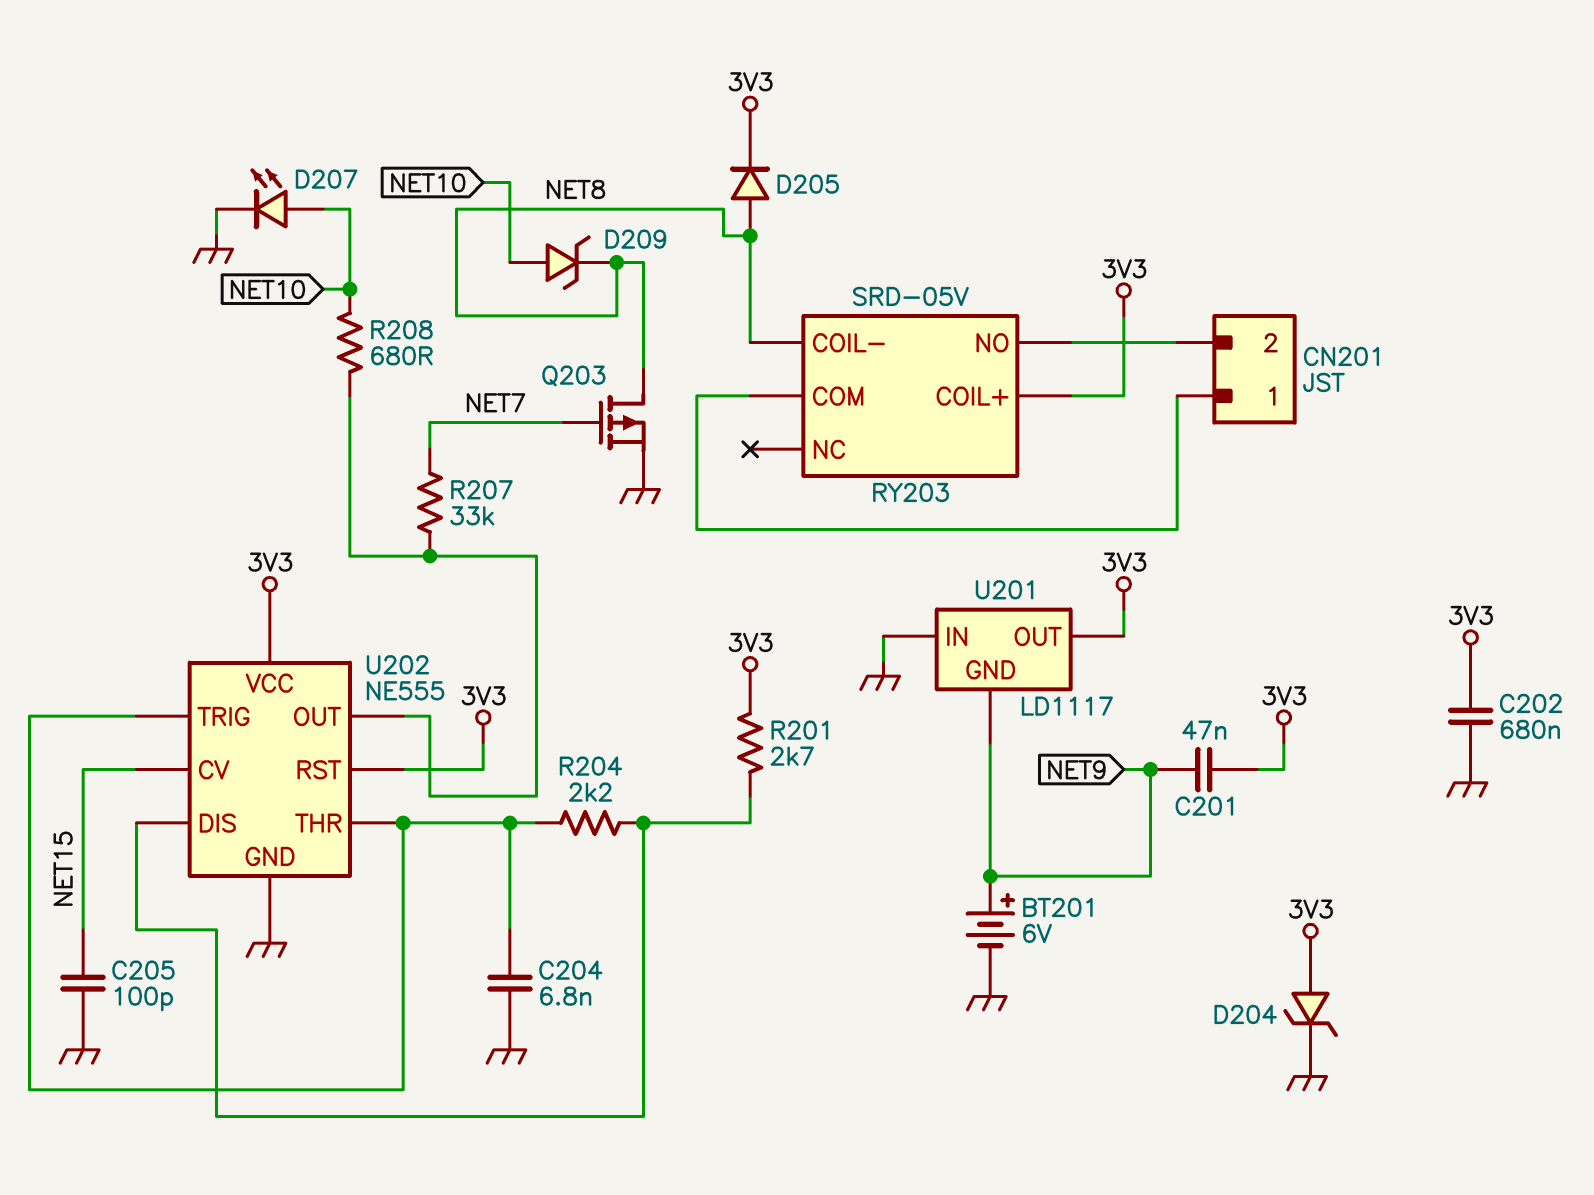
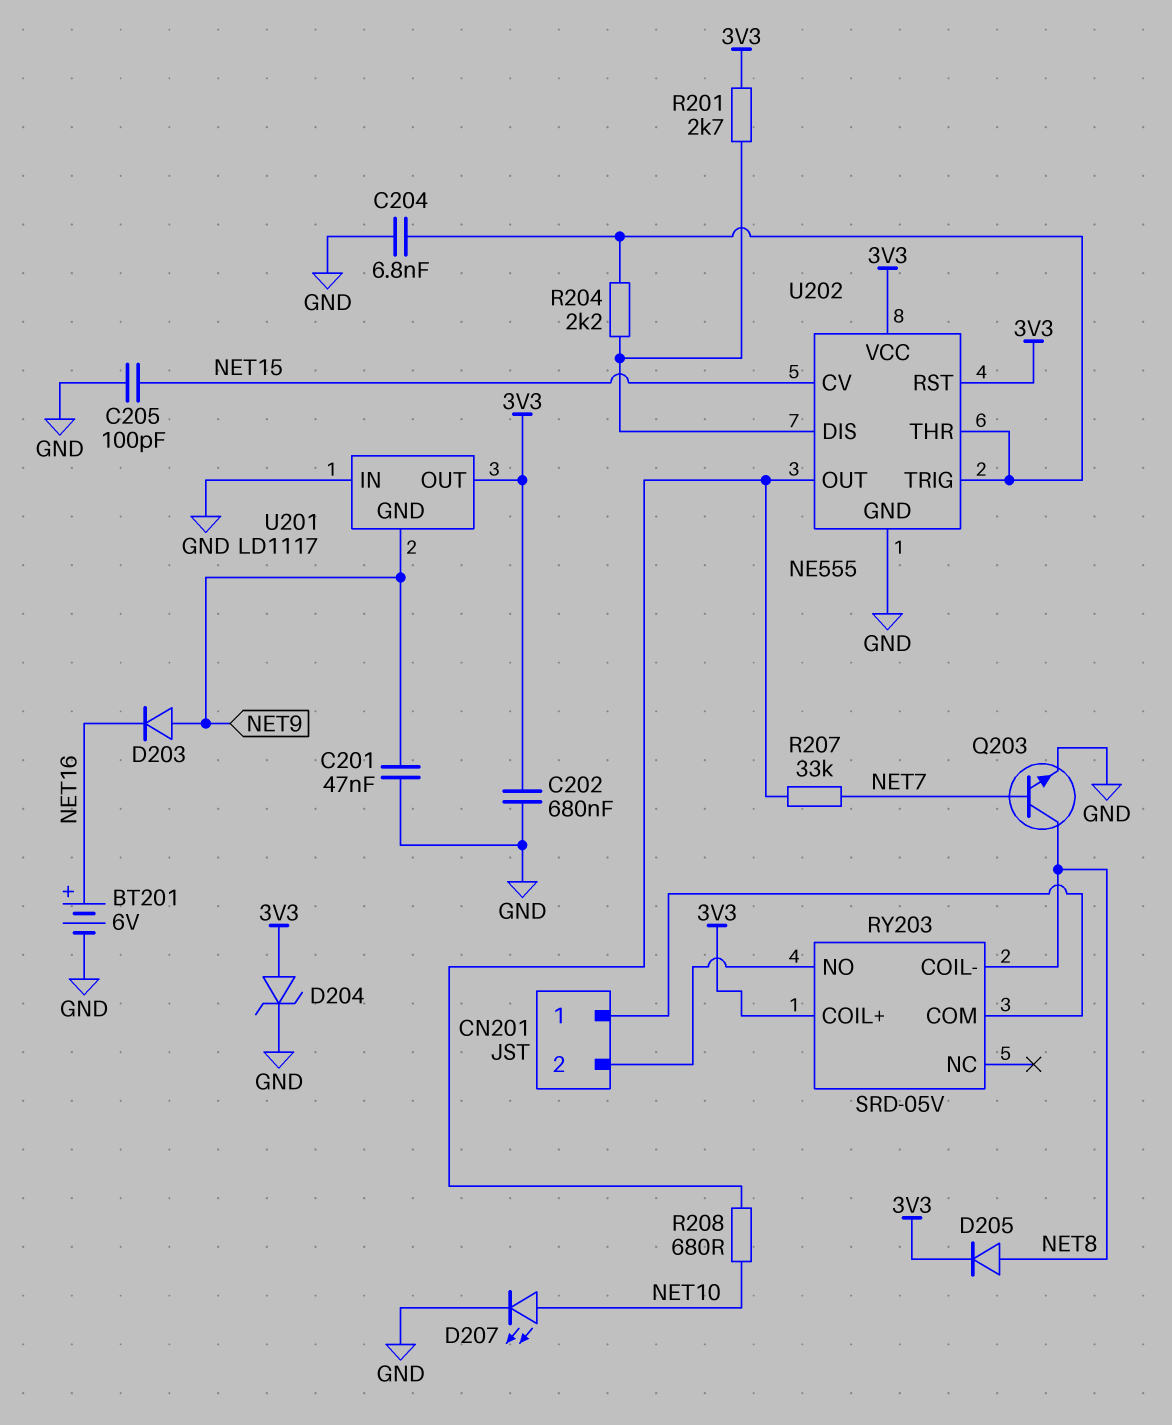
BT201: 6V (plus NET9, minus GND) -> 6V (plus NET16, minus GND)
C201: 47nF (3V3, NET9) -> 47nF (GND, NET9)
D203: none -> diode (A NET9, K NET16)
D209: zener (A NET10, K NET8) -> none
Q203: PMOS (G NET7, D NET8, S GND) -> NPN (B NET7, C NET8, E GND)

